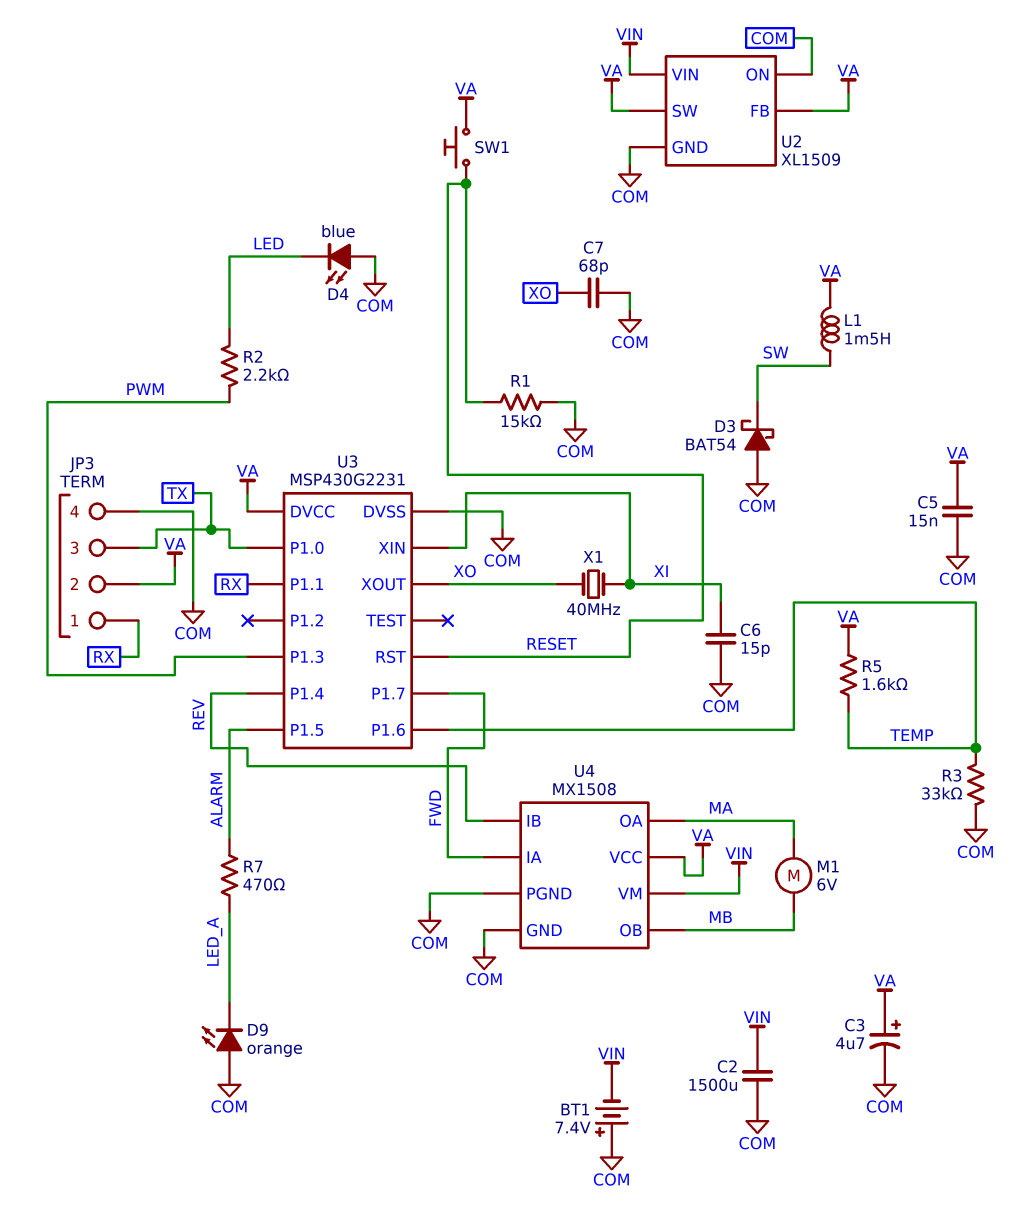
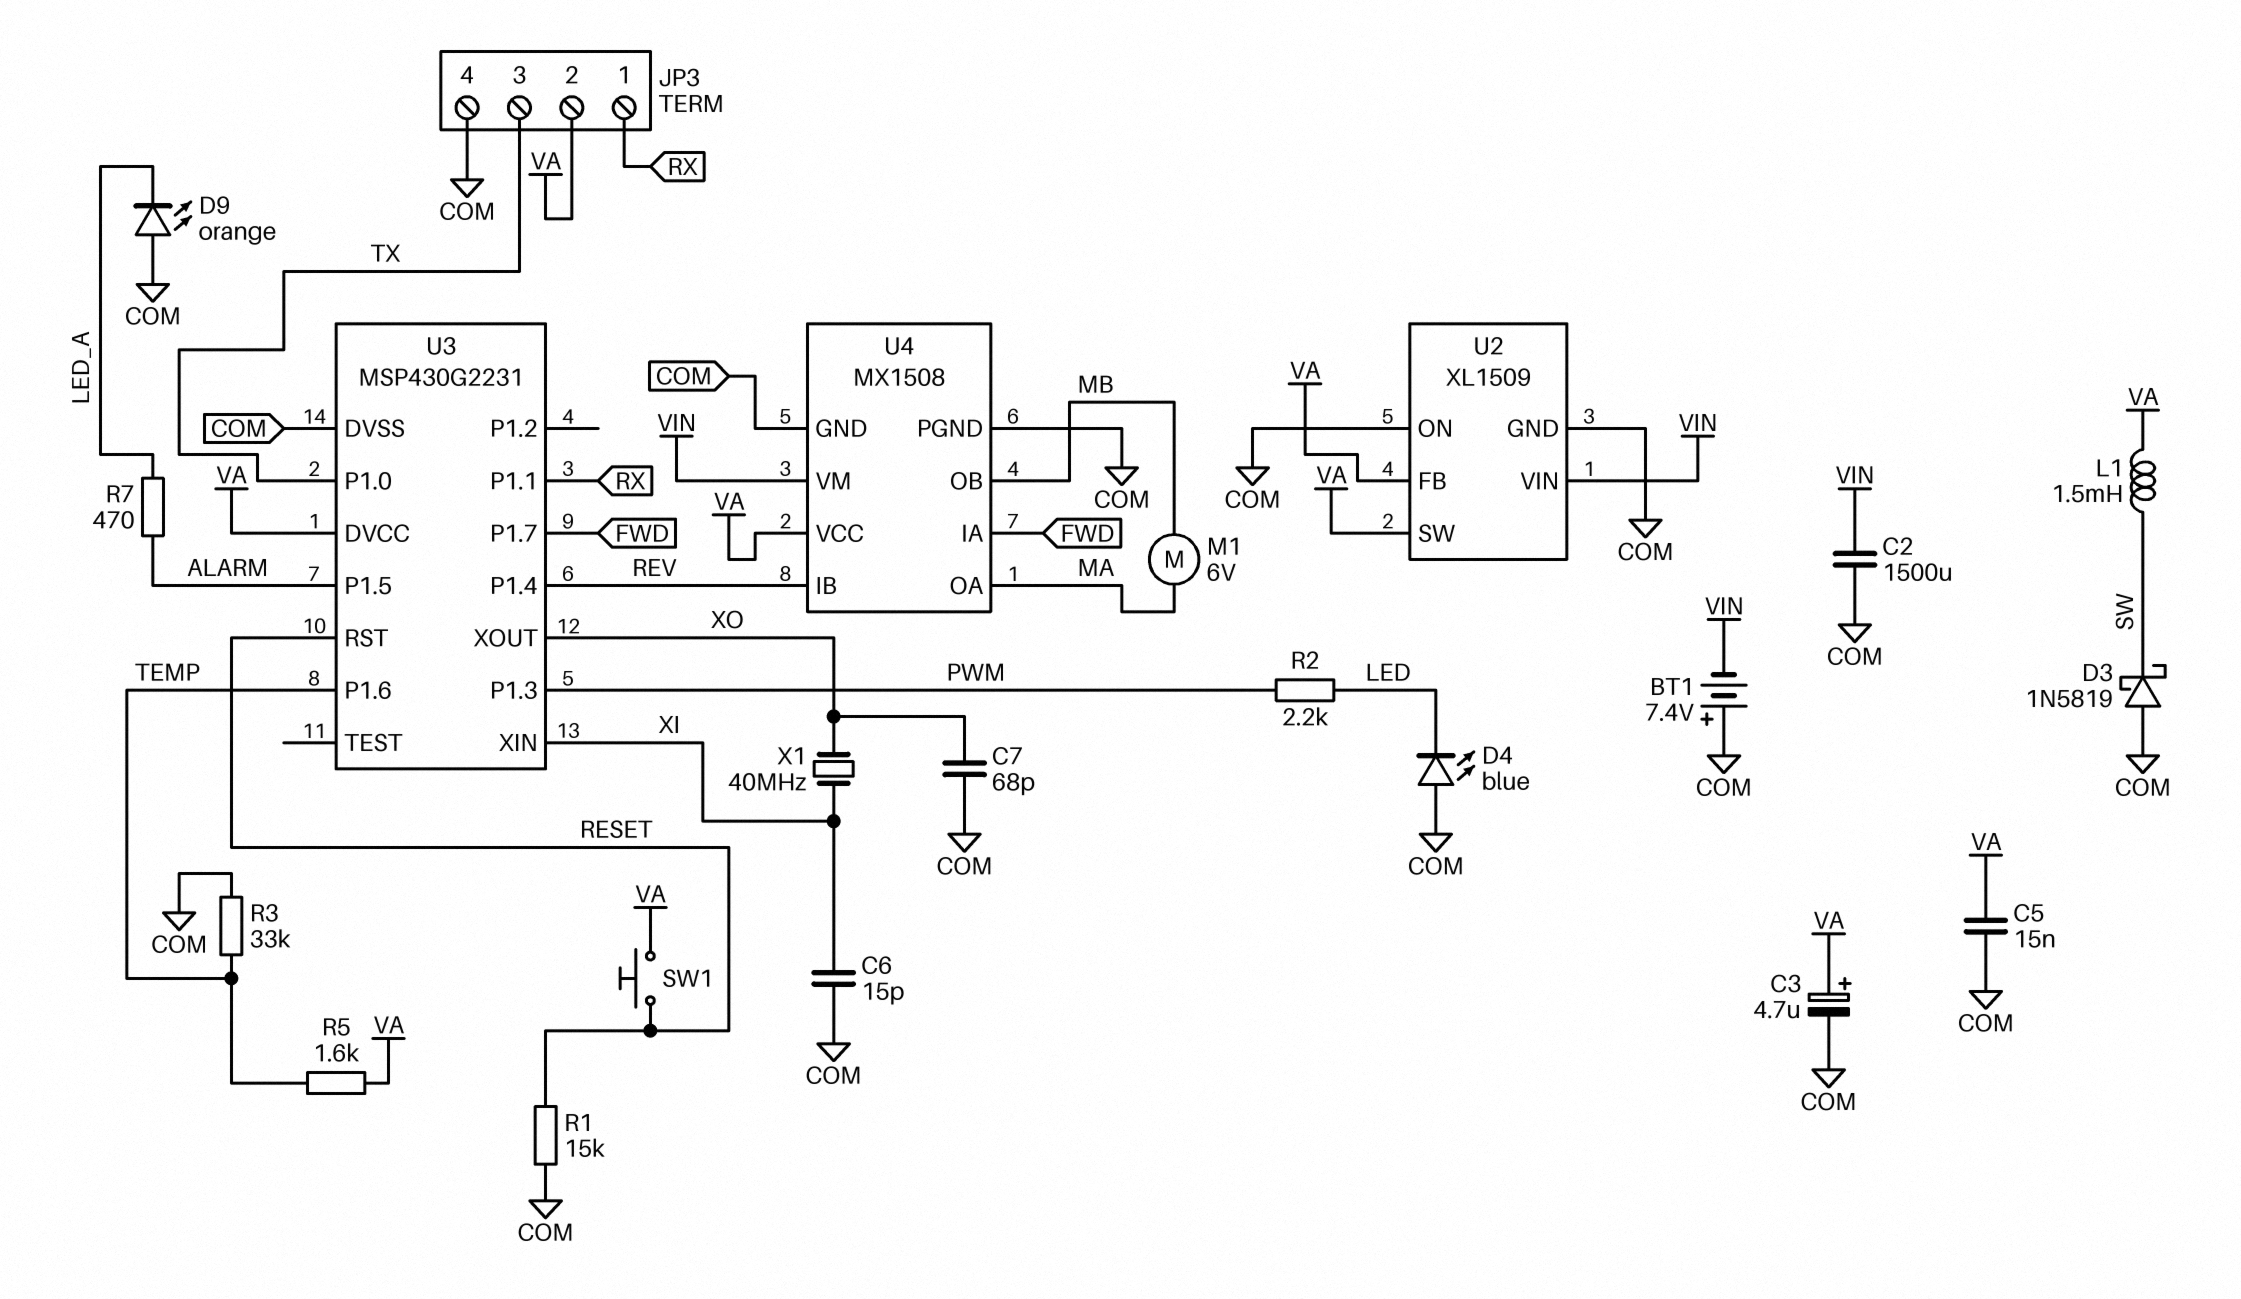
D3: schottky BAT54 (A COM, K SW) -> schottky 1N5819 (A COM, K SW)

